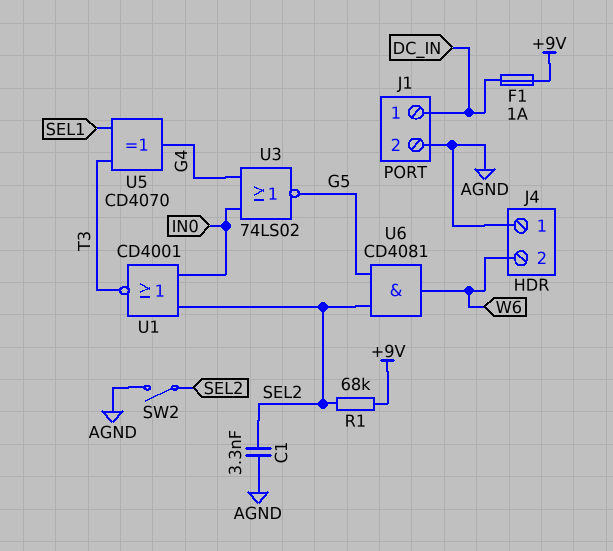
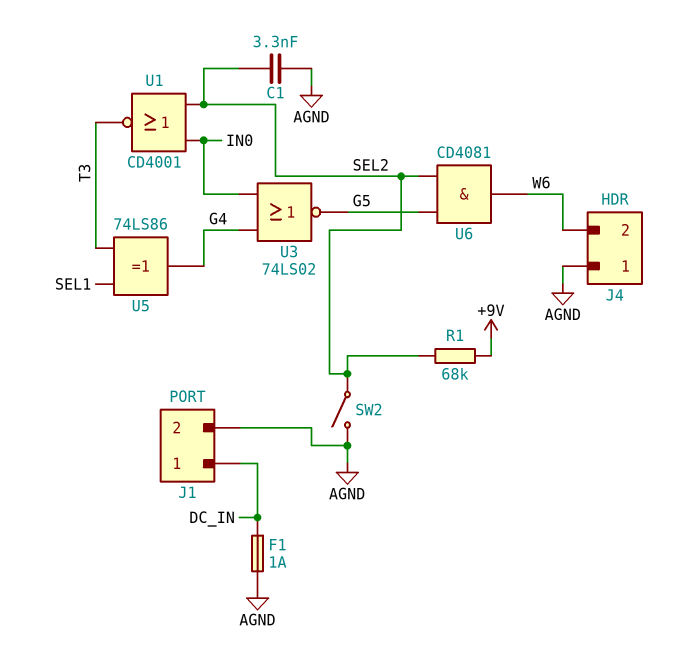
F1: 1A (+9V, DC_IN) -> 1A (AGND, DC_IN)
U5: XOR CD4070 (in SEL1, in T3, out G4) -> XOR 74LS86 (in SEL1, in T3, out G4)

